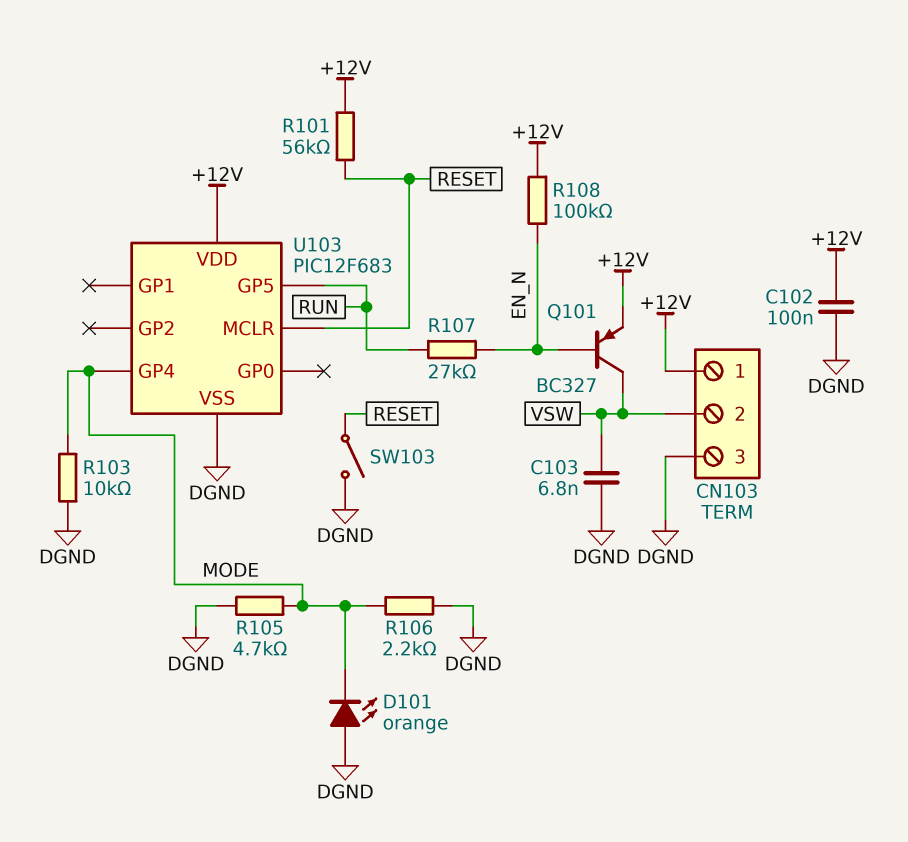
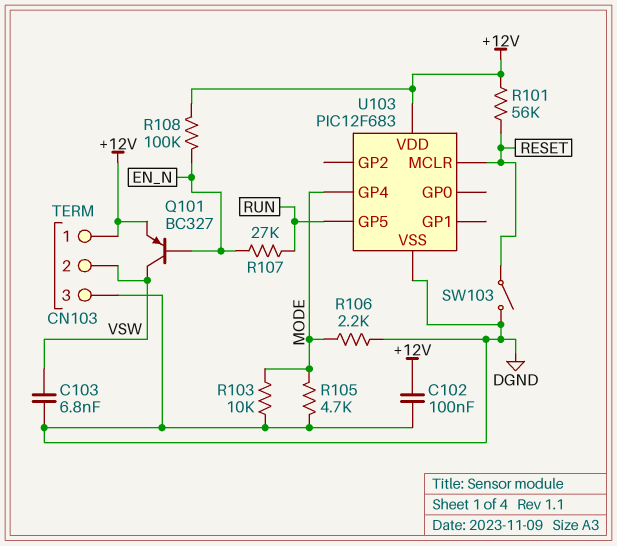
D101: LED orange (A DGND, K MODE) -> none

